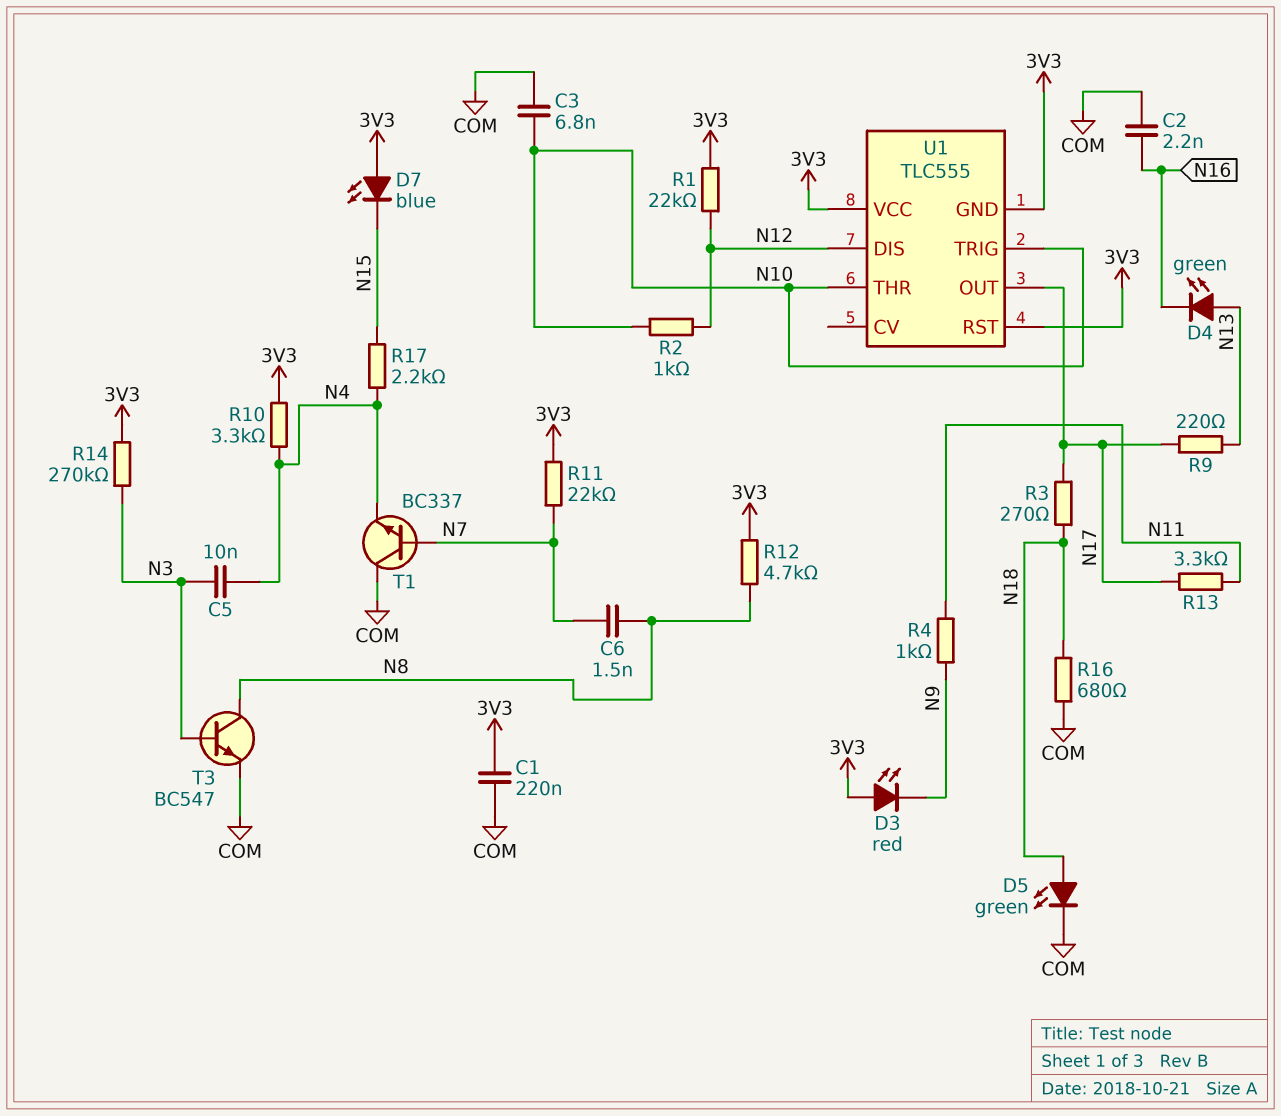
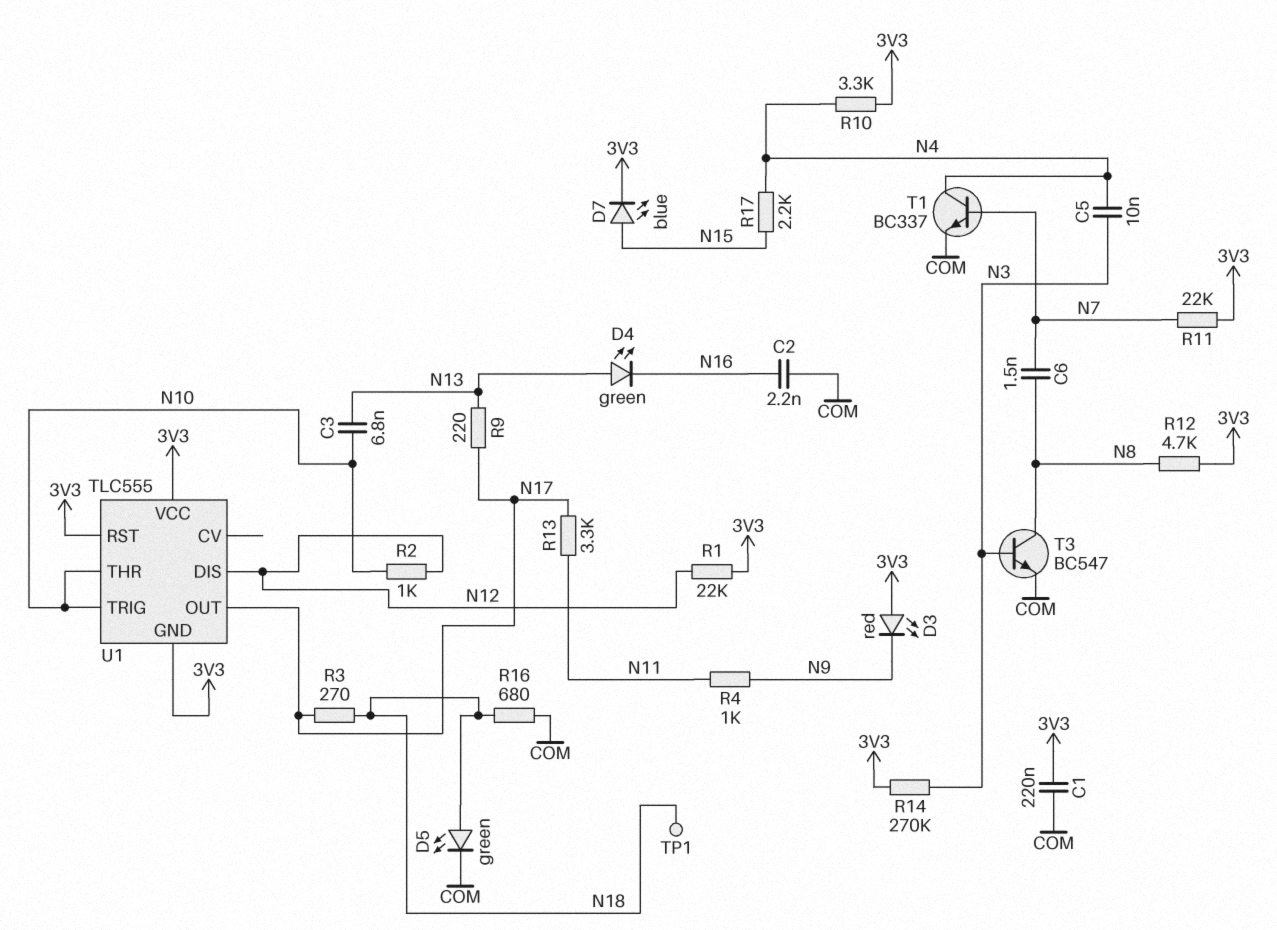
C3: 6.8nF (COM, N10) -> 6.8nF (N10, N13)
D7: LED blue (A 3V3, K N15) -> LED blue (A N15, K 3V3)
T1: NPN BC337 (B N7, C COM, E N4) -> NPN BC337 (B N7, C N4, E COM)
TP1: none -> test point (N18)

